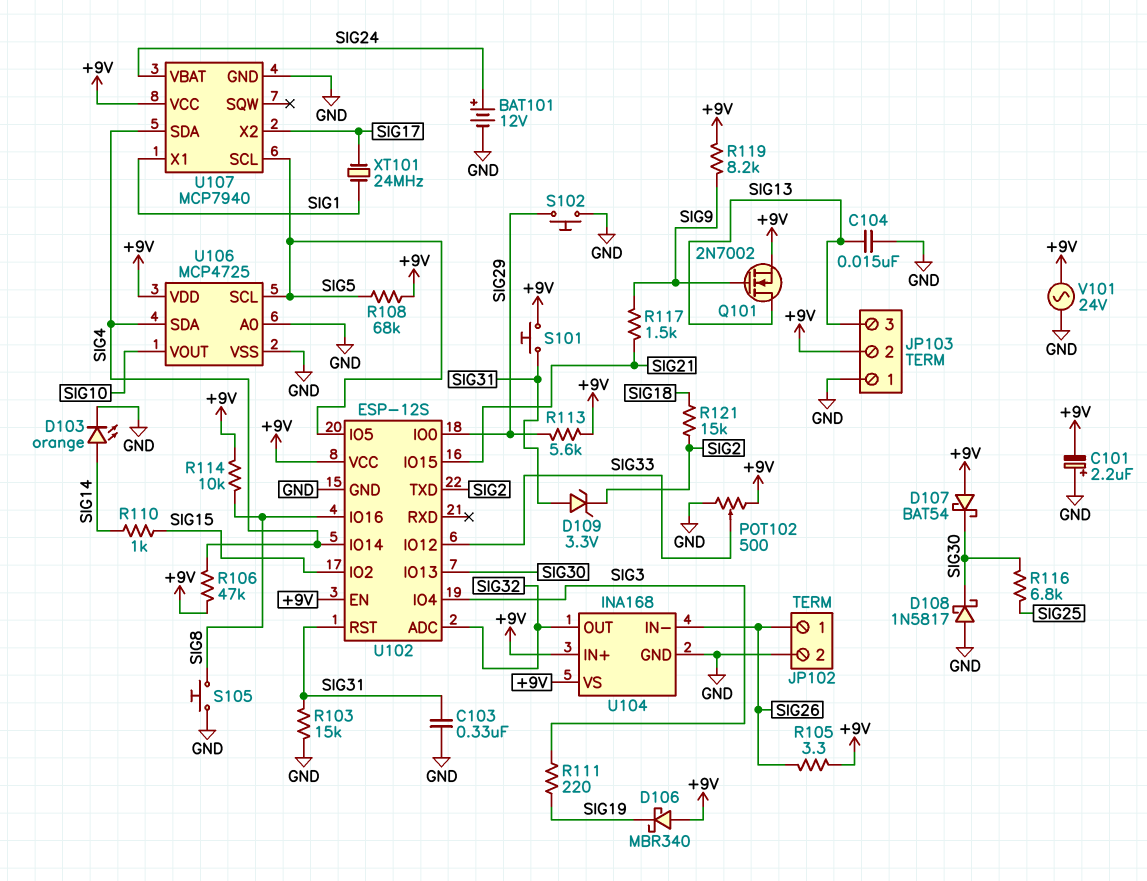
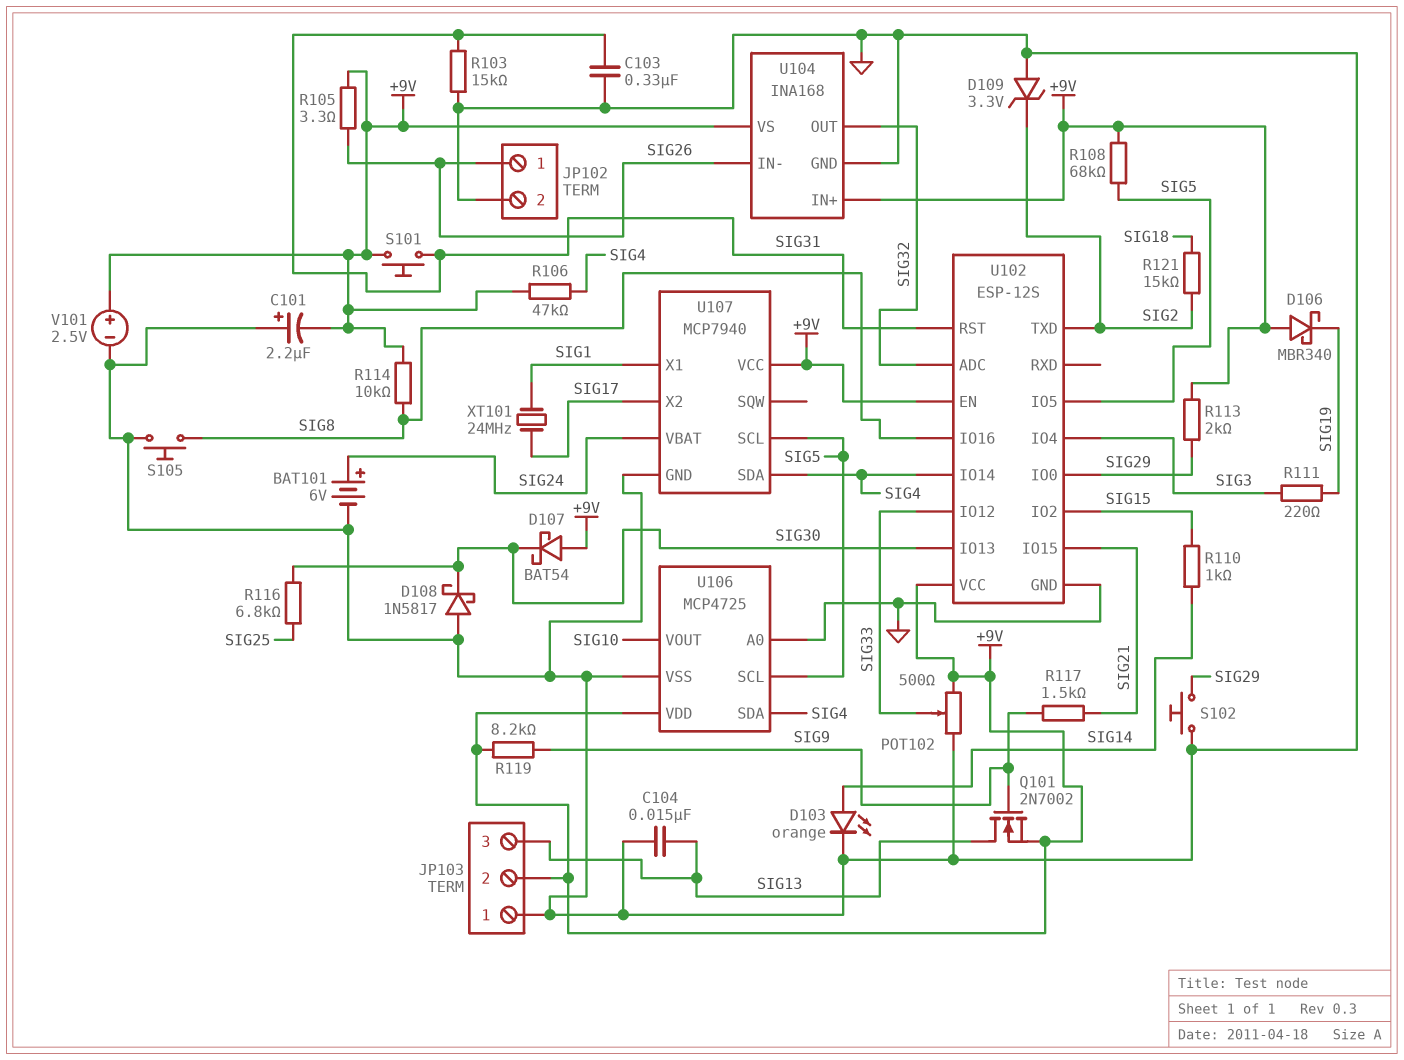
BAT101: 12V (plus SIG24, minus GND) -> 6V (plus SIG24, minus GND)
D109: zener 3.3V (A SIG31, K SIG2) -> zener 3.3V (A GND, K SIG2)
R113: 5.6k (+9V, SIG29) -> 2k (+9V, SIG29)
V101: AC 24V (+9V, GND) -> 2.5V (plus +9V, minus GND)

